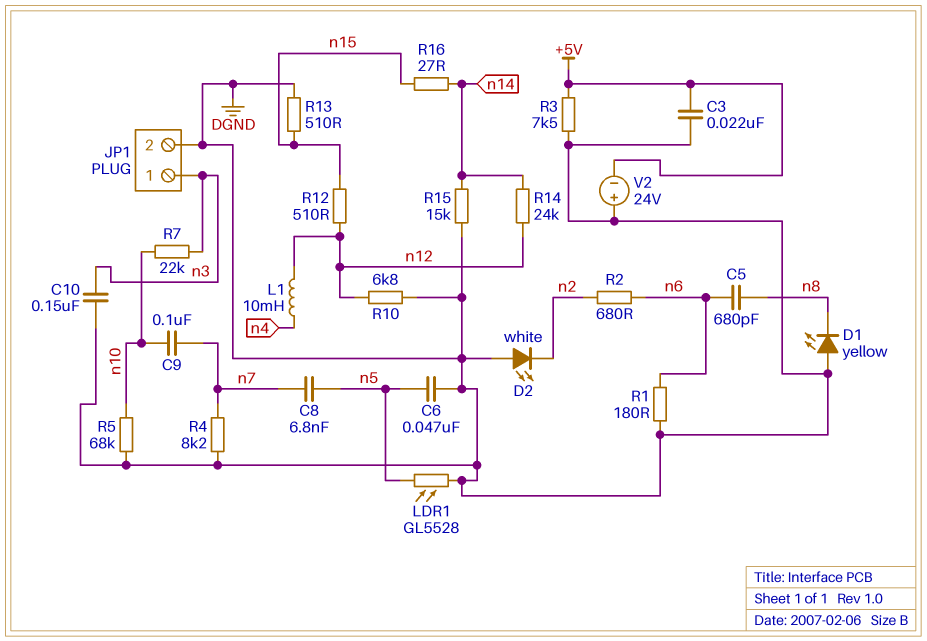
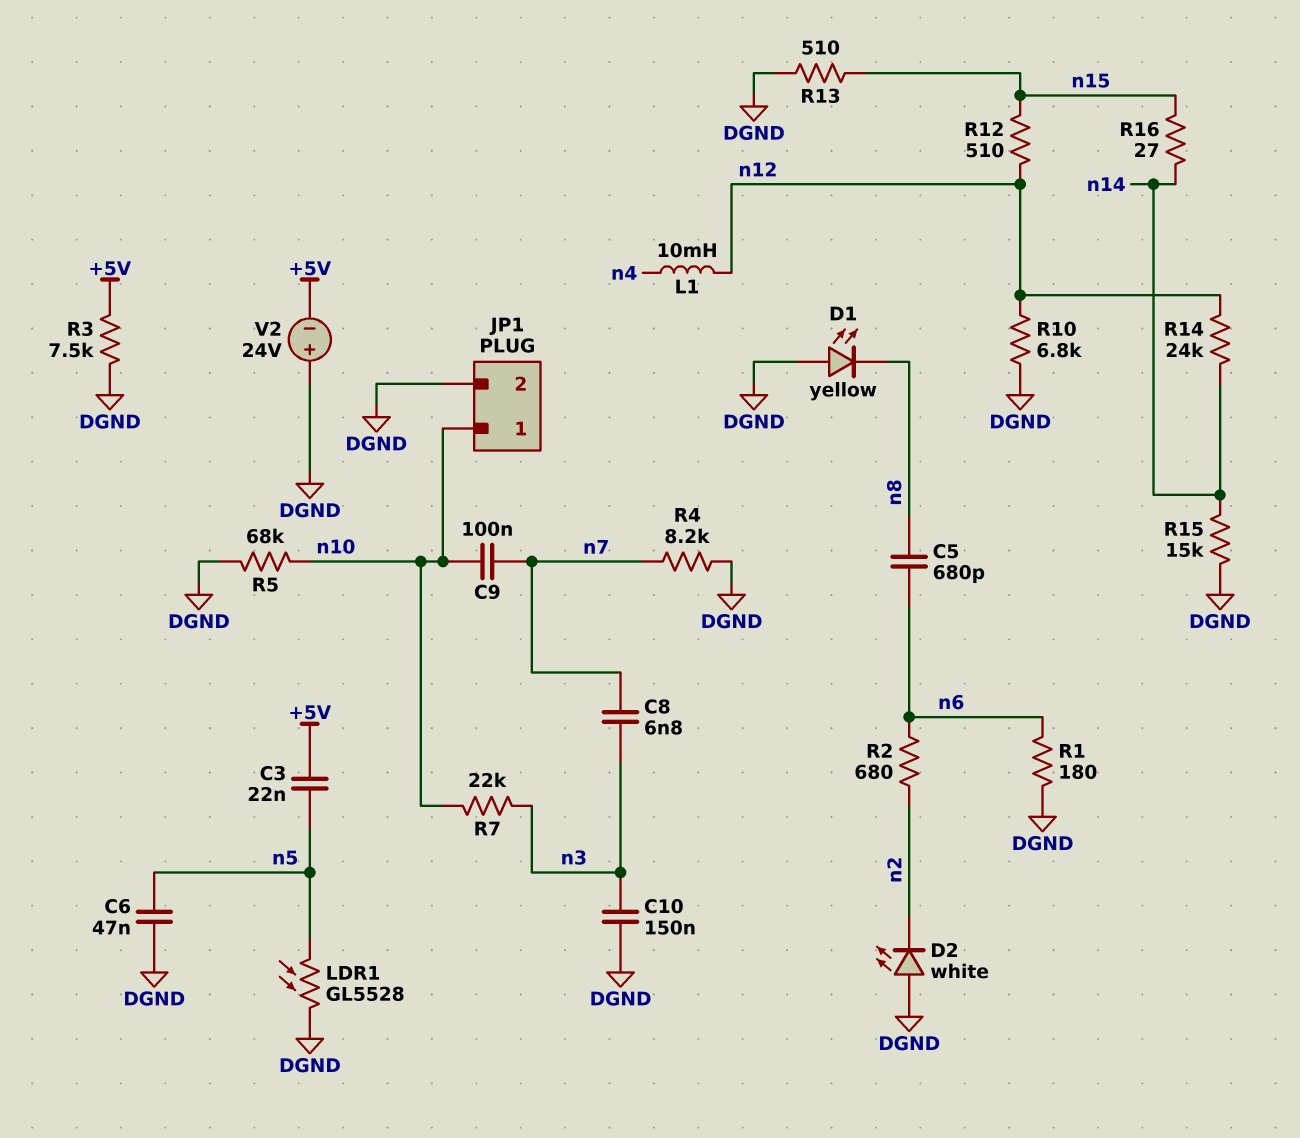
C3: 22nF (+5V, DGND) -> 22nF (+5V, n5)
C8: 6.8nF (n5, n7) -> 6.8nF (n3, n7)
JP1 pin 1: n3 -> n10

